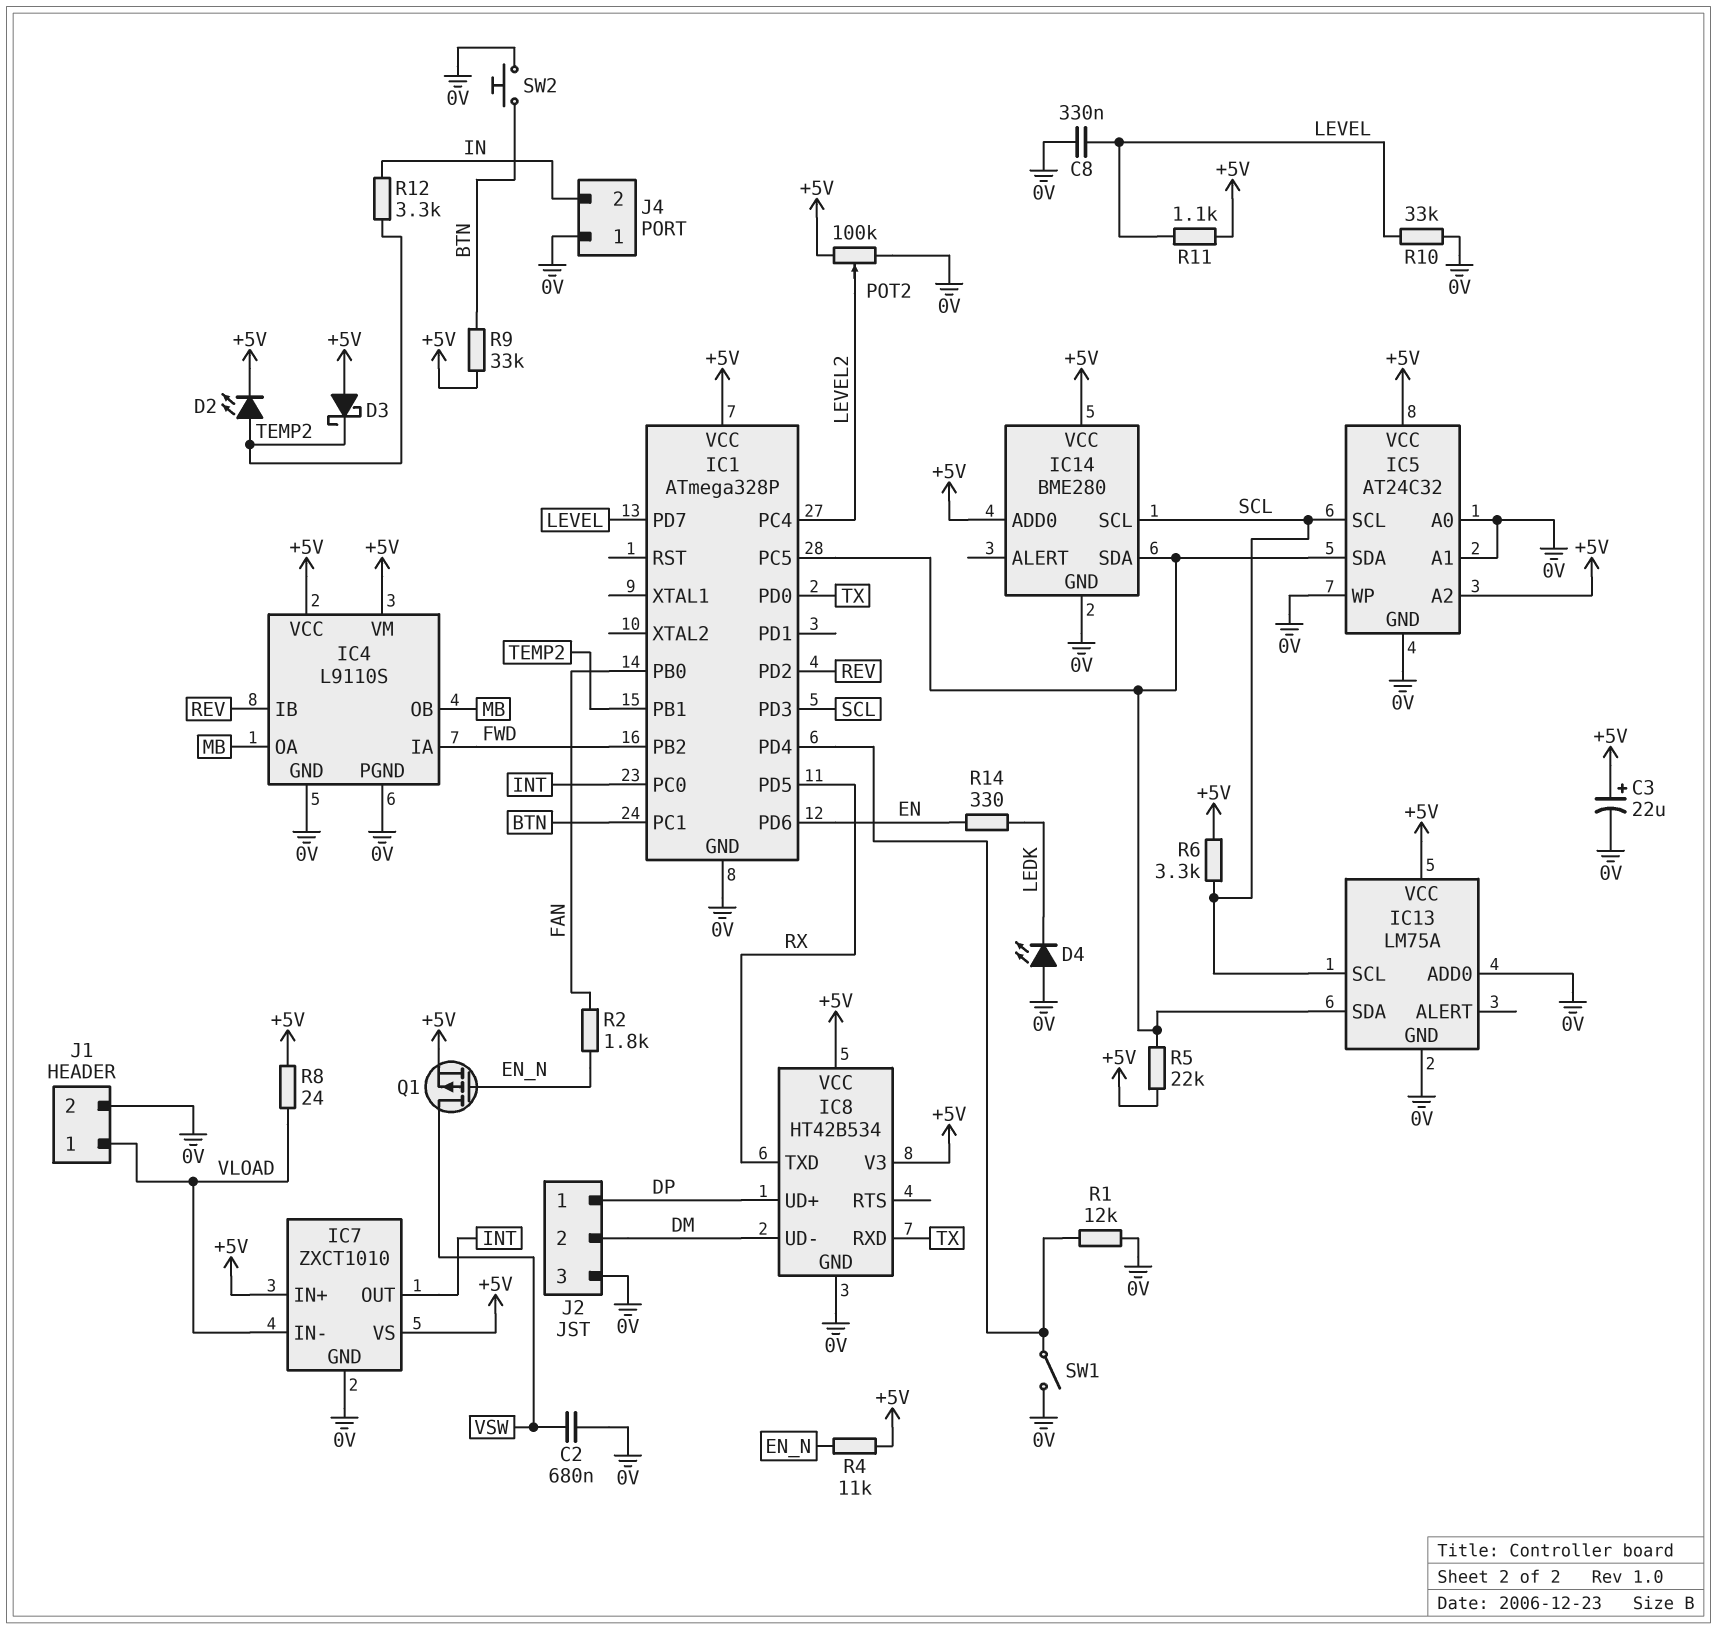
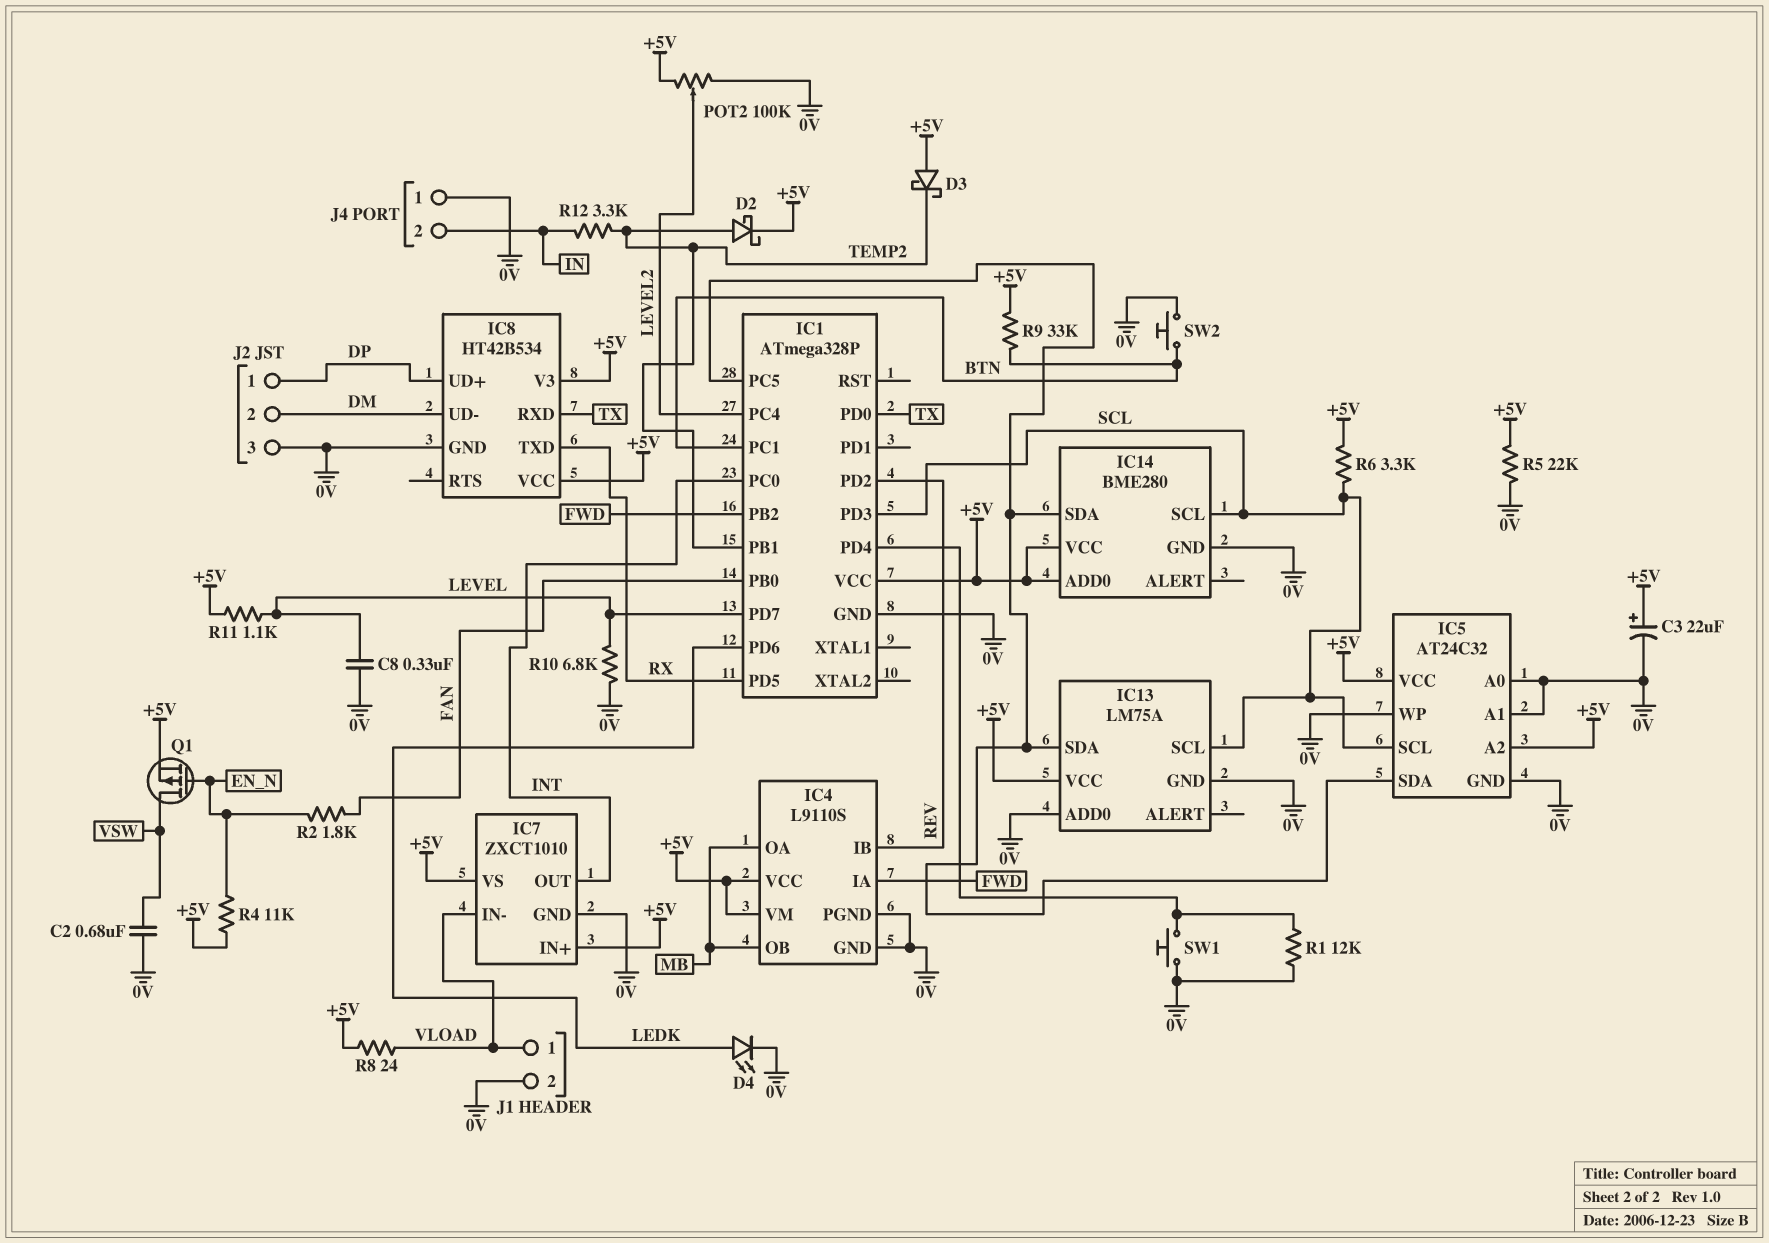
D2: LED (A TEMP2, K +5V) -> schottky (A TEMP2, K +5V)
D4: LED (A 0V, K LEDK) -> LED (A LEDK, K 0V)
IC1 pin PD6: EN -> LEDK
R5: 22k (+5V, IC1/PC5) -> 22k (+5V, 0V)
R10: 33k (0V, LEVEL) -> 6.8k (0V, LEVEL)
R14: 330 (EN, LEDK) -> none
SW1: switch (0V, IC1/PD4) -> button (0V, IC1/PD4)

